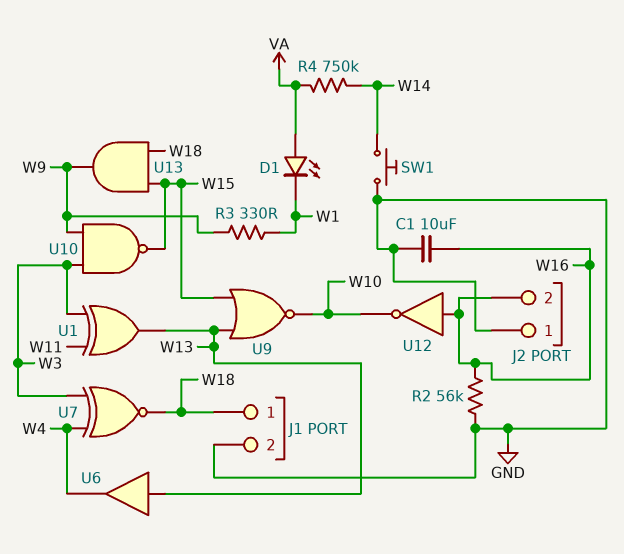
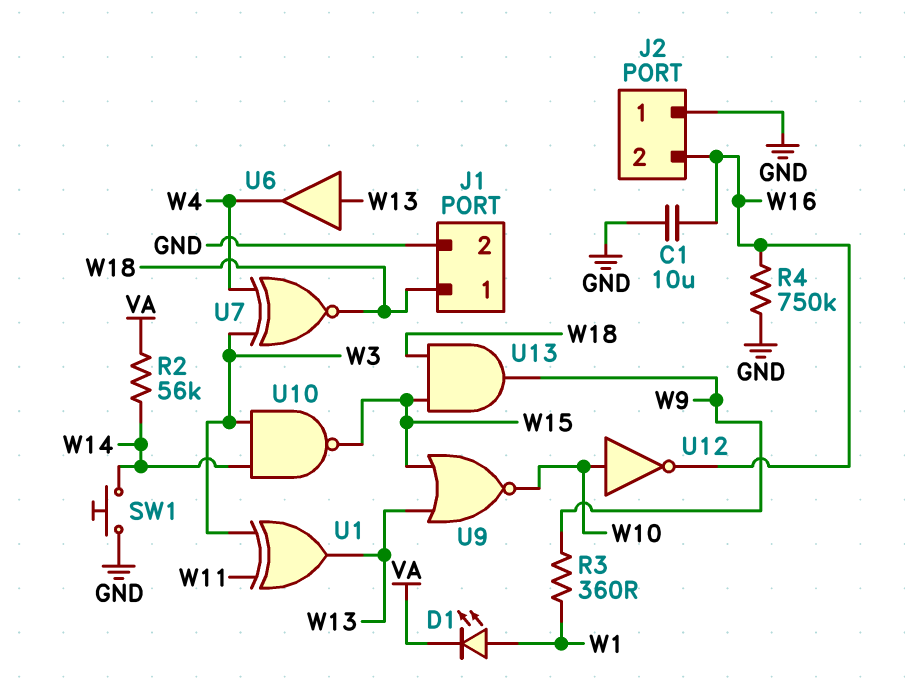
D1: LED (A VA, K W1) -> LED (A W1, K VA)
R2: 56k (GND, W16) -> 56k (VA, W14)
R3: 330 (W1, W9) -> 360 (W1, W9)
R4: 750k (VA, W14) -> 750k (GND, W16)
U10: NAND (in W3, in W9, out W15) -> NAND (in W3, in W14, out W15)
U12: NOT (in W16, out W10) -> NOT (in W10, out W16)

